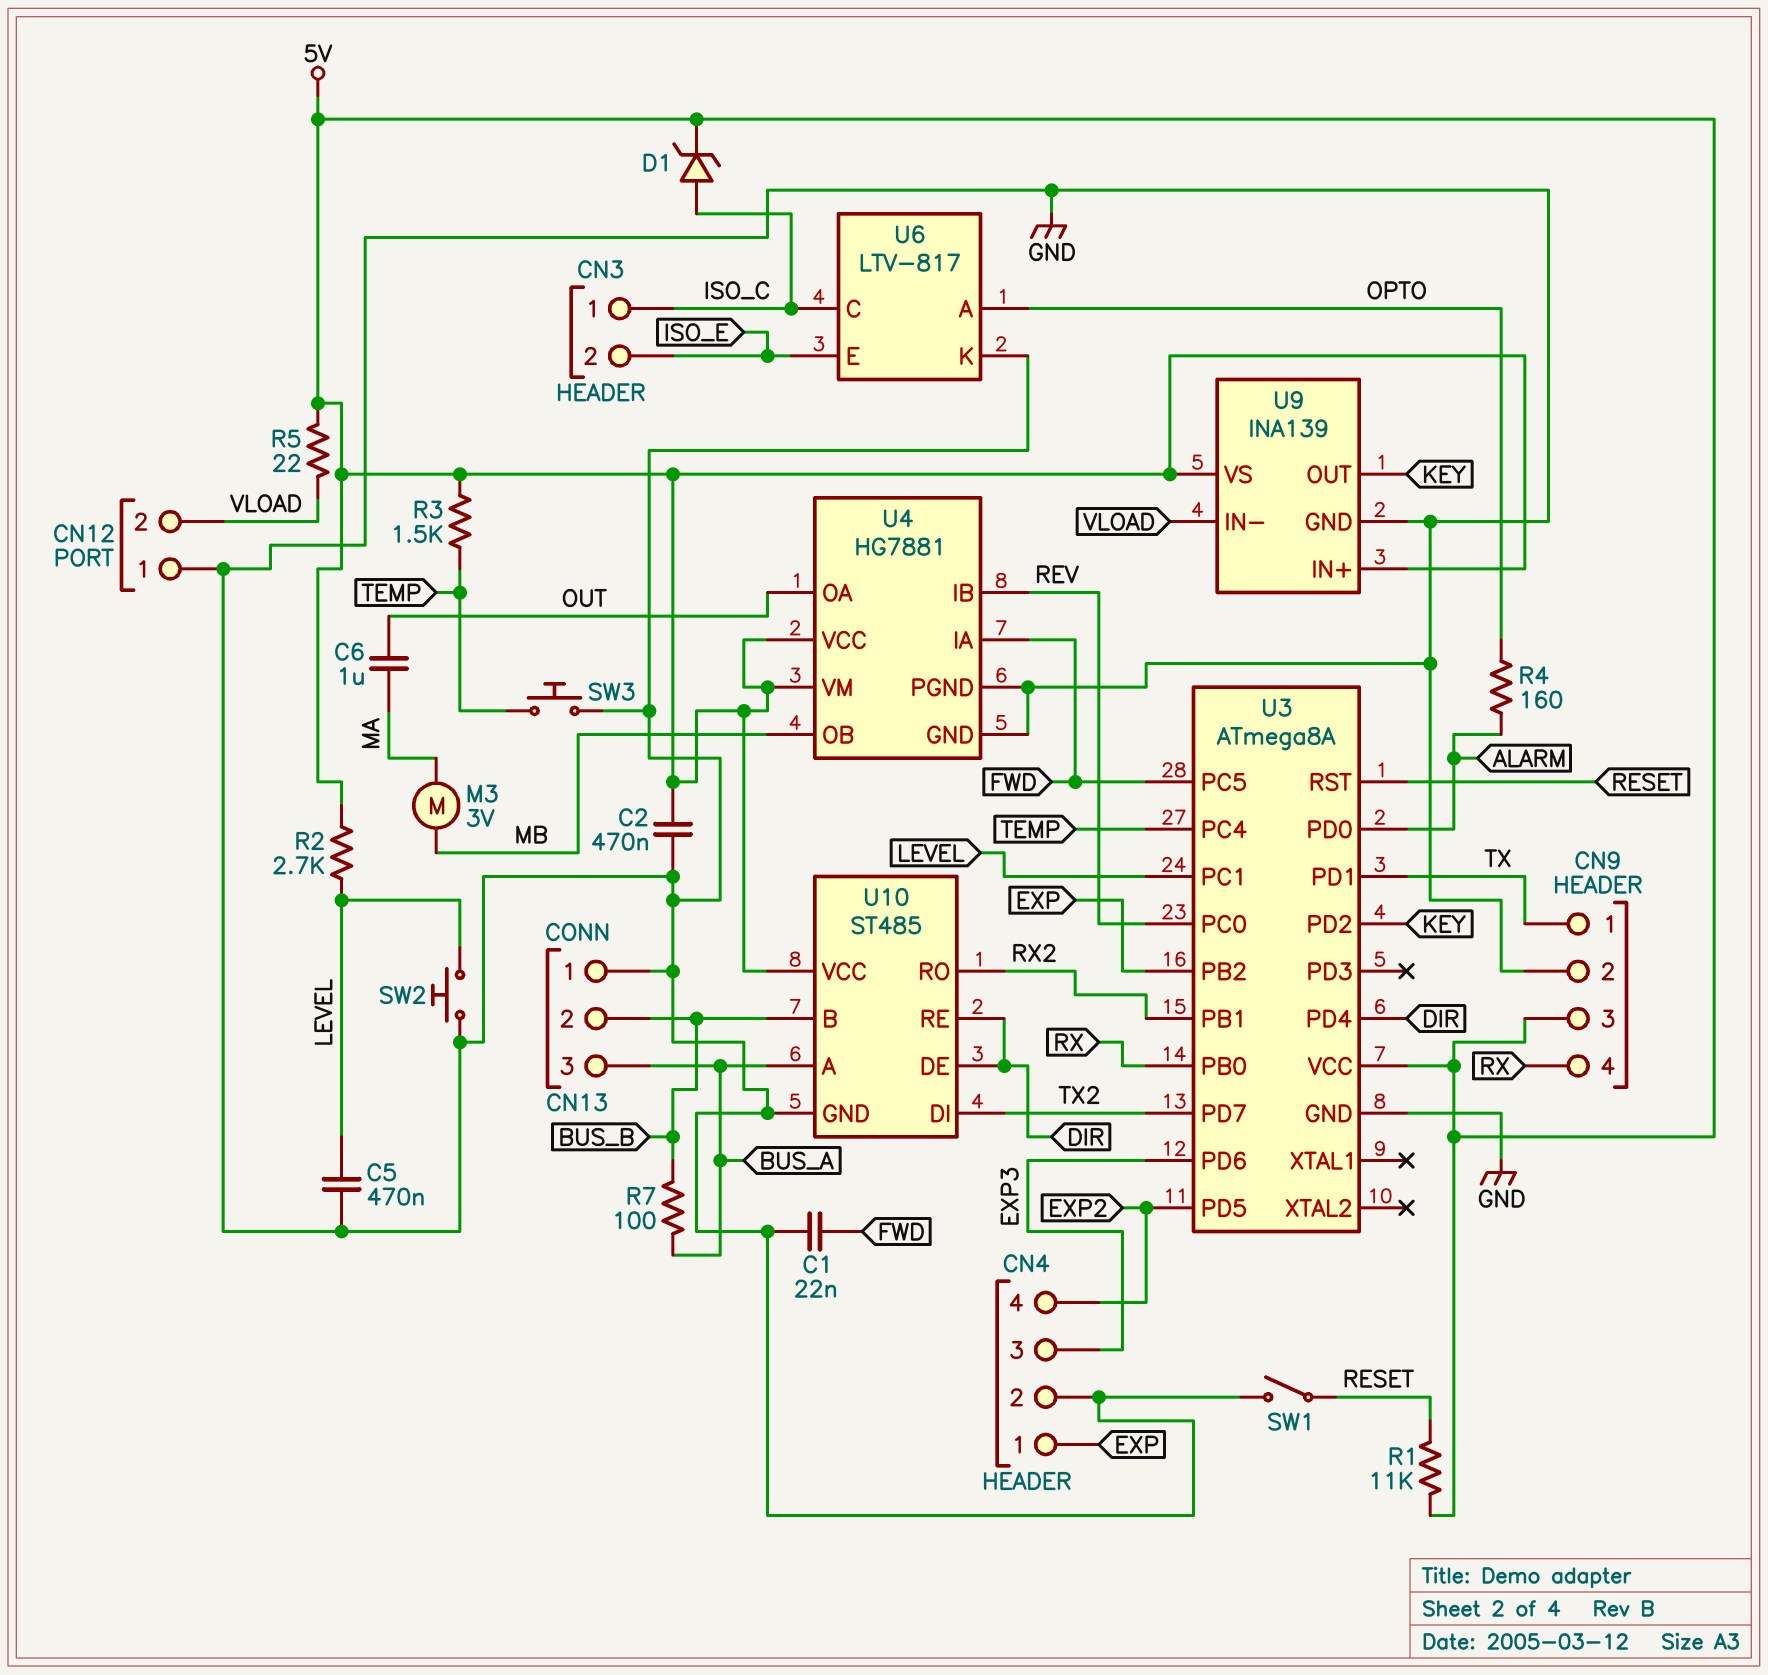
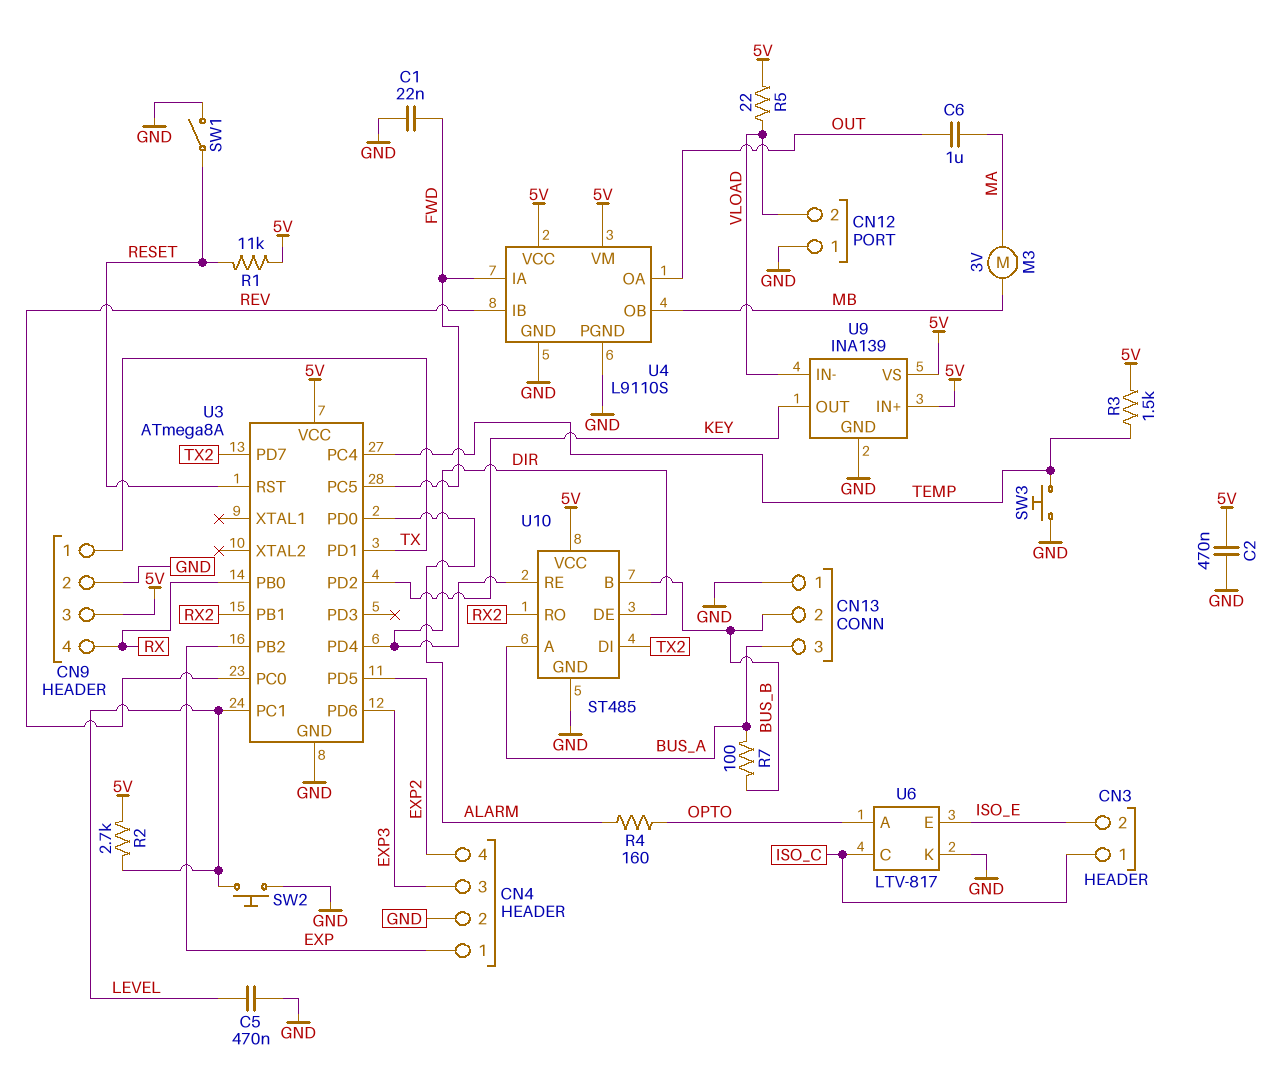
D1: zener (A ISO_C, K 5V) -> none
U4: HG7881 -> L9110S

